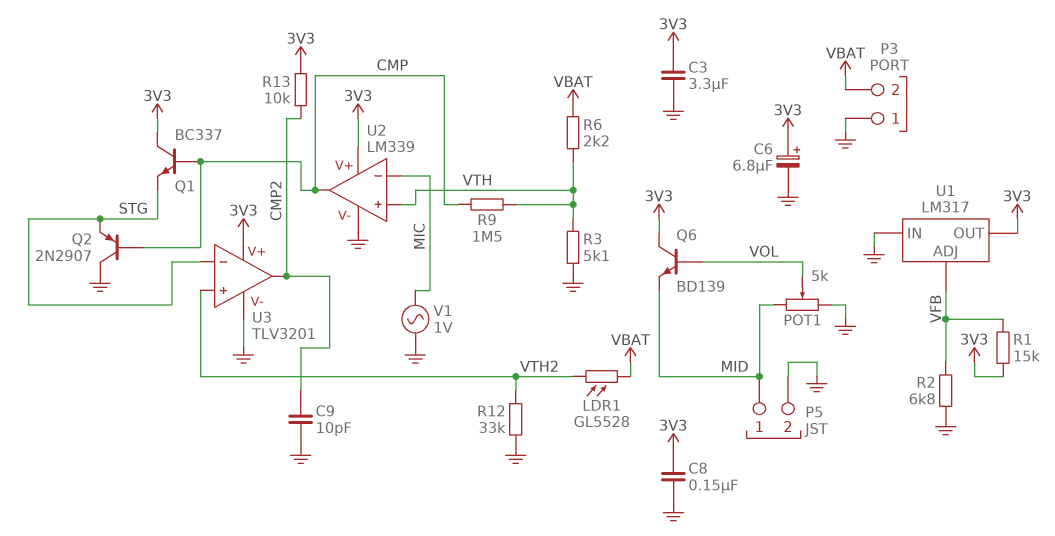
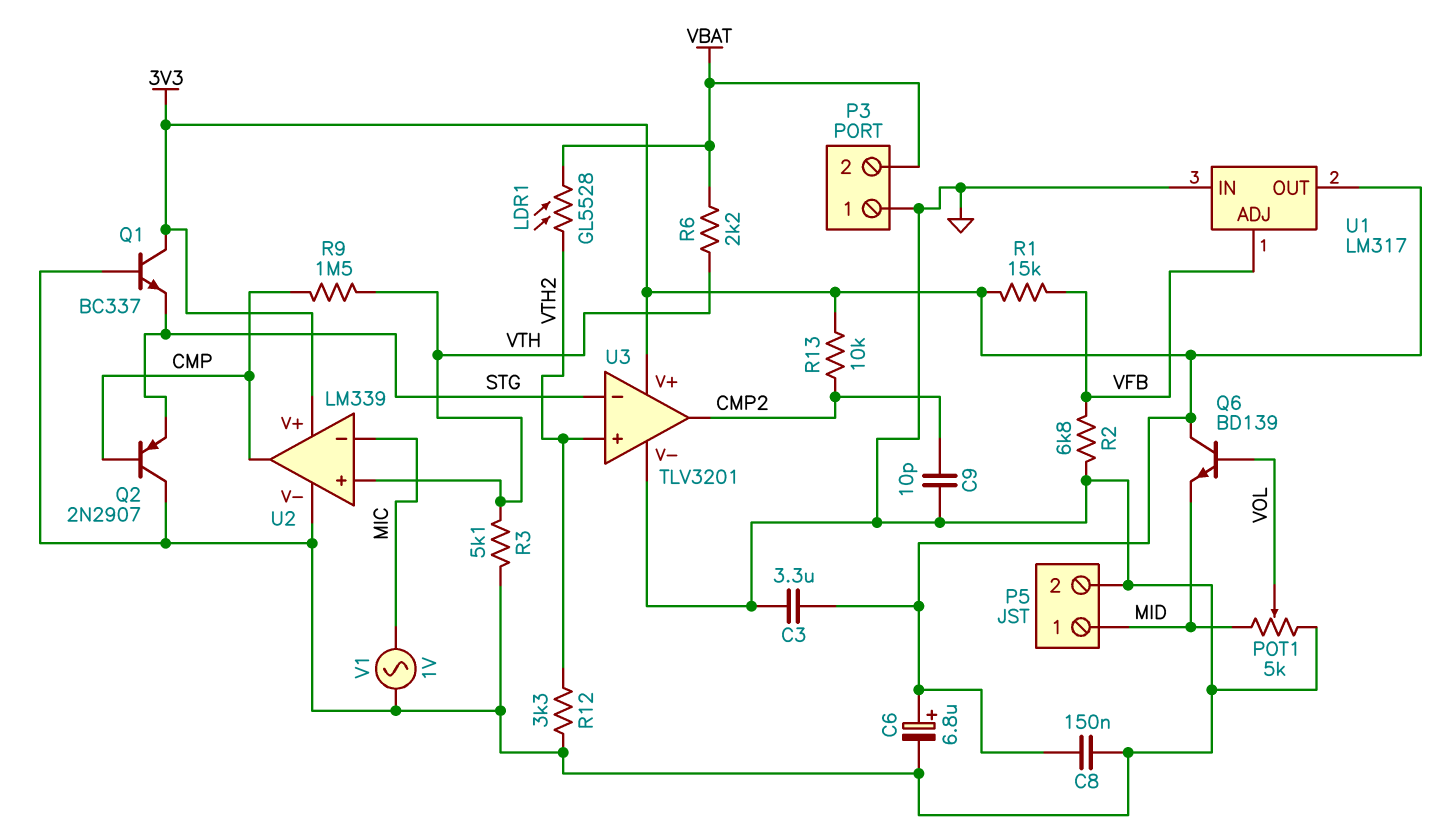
Q1: NPN BC337 (B CMP, C 3V3, E STG) -> NPN BC337 (B GND, C 3V3, E STG)
R12: 33k (GND, VTH2) -> 3.3k (GND, VTH2)

